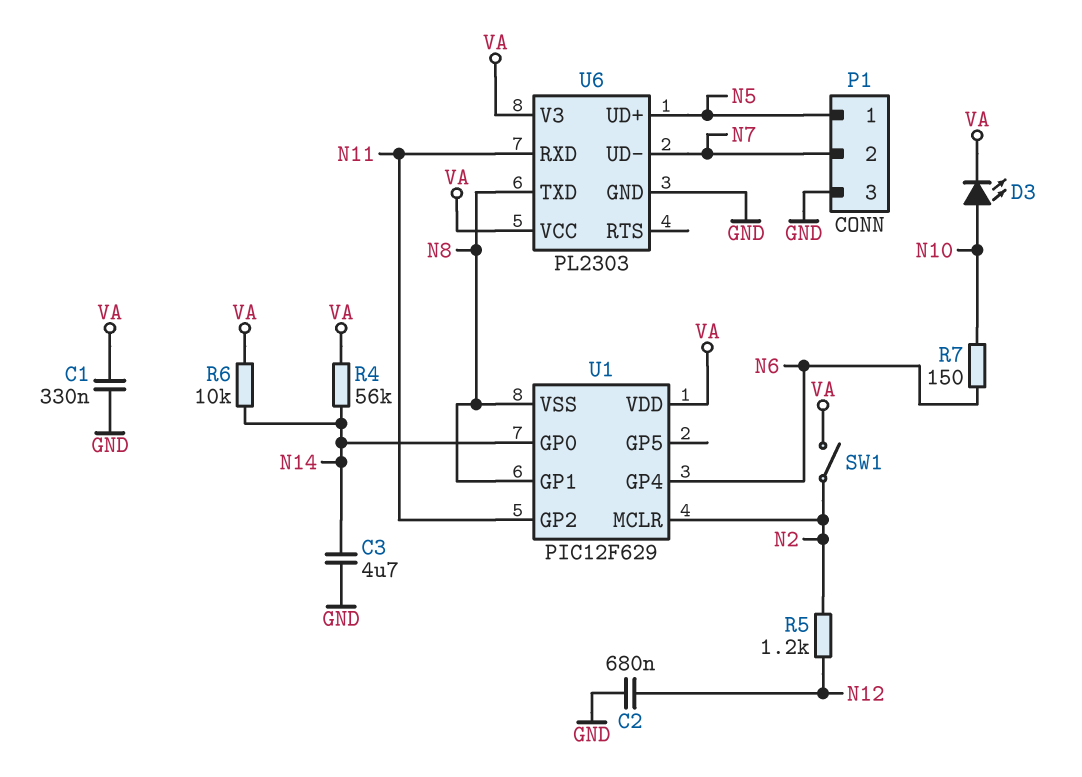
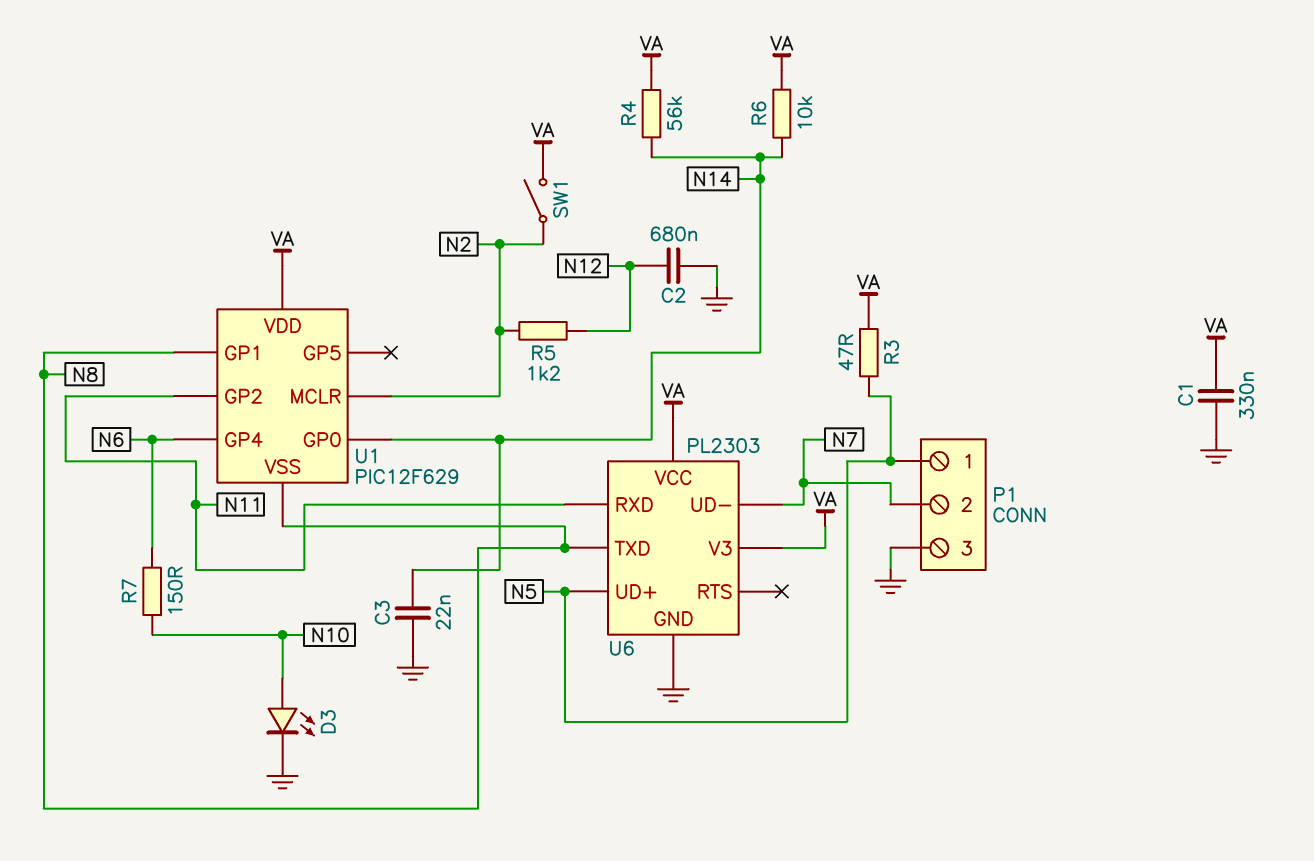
C3: 4.7uF (GND, N14) -> 22nF (GND, N14)
D3: LED (A N10, K VA) -> LED (A N10, K GND)
R3: none -> 47 (N5, VA)

